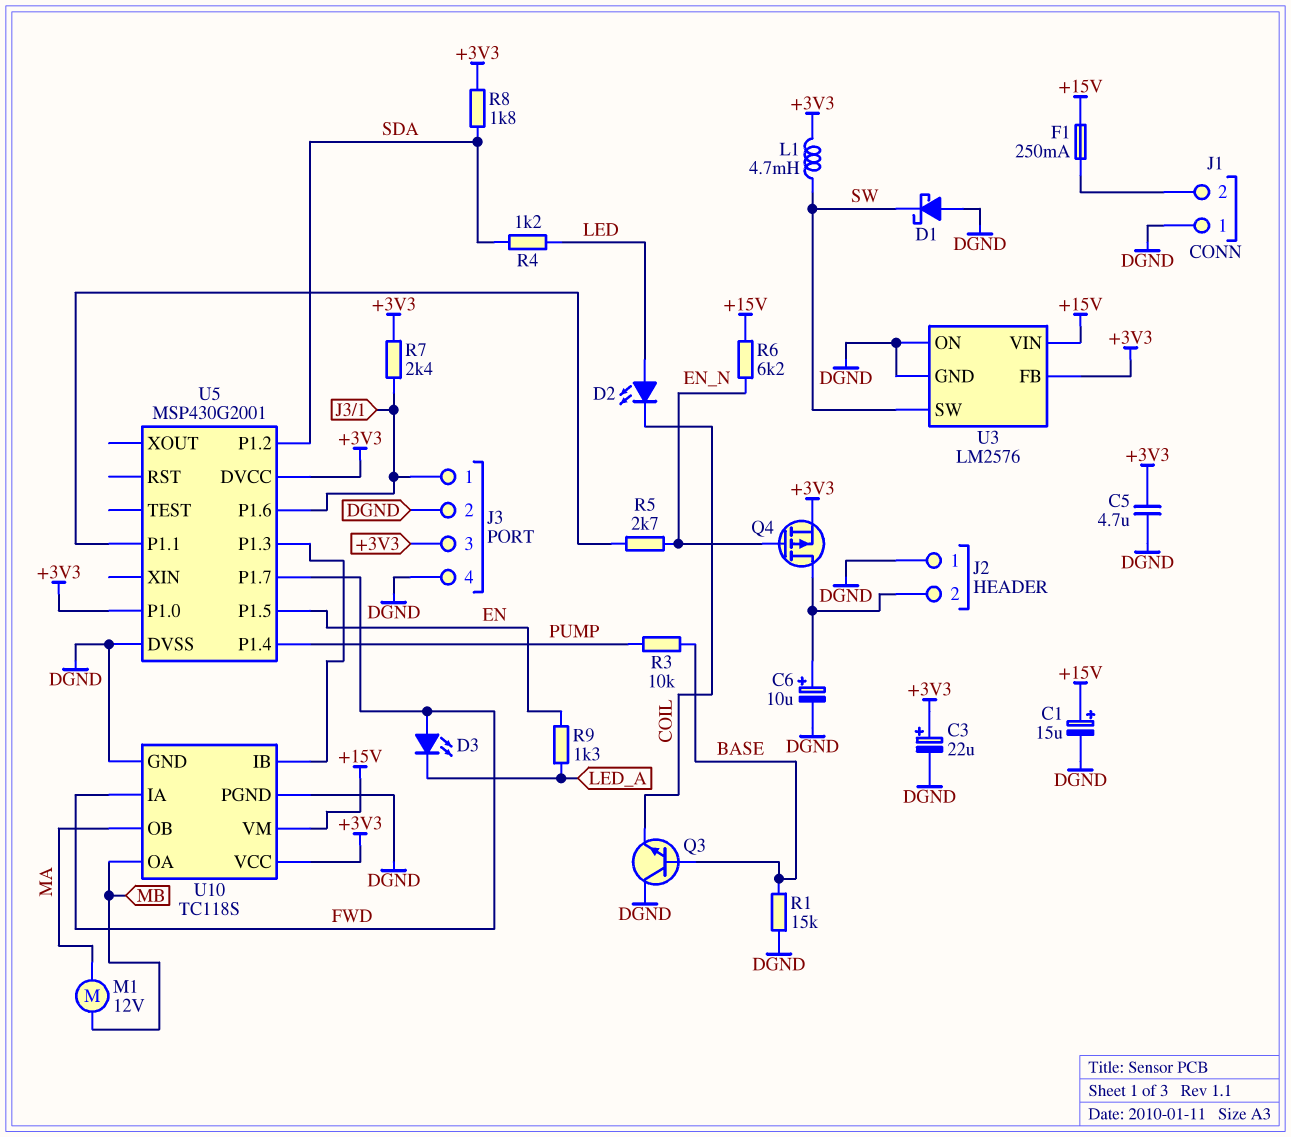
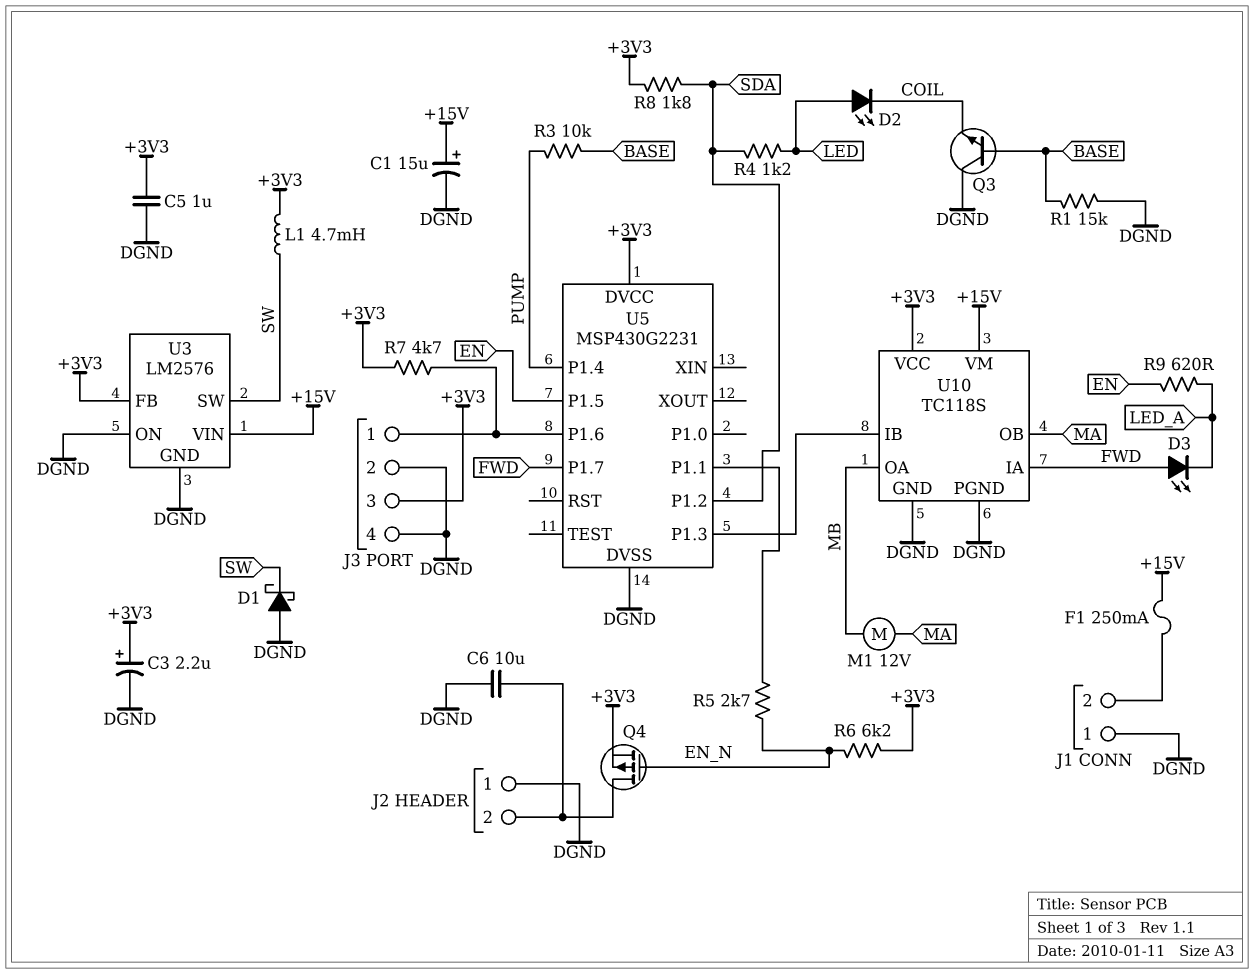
C3: 22uF (plus +3V3, minus DGND) -> 2.2uF (plus +3V3, minus DGND)
C5: 4.7uF (+3V3, DGND) -> 1uF (+3V3, DGND)
C6: 10uF (plus J2/2, minus DGND) -> 10uF (DGND, J2/2)
R6: 6.2k (+15V, EN_N) -> 6.2k (+3V3, EN_N)
R7: 2.4k (+3V3, J3/1) -> 4.7k (+3V3, J3/1)
R9: 1.3k (EN, LED_A) -> 620 (EN, LED_A)
U5: MSP430G2001 -> MSP430G2231
U5 pin P1.0: +3V3 -> none

